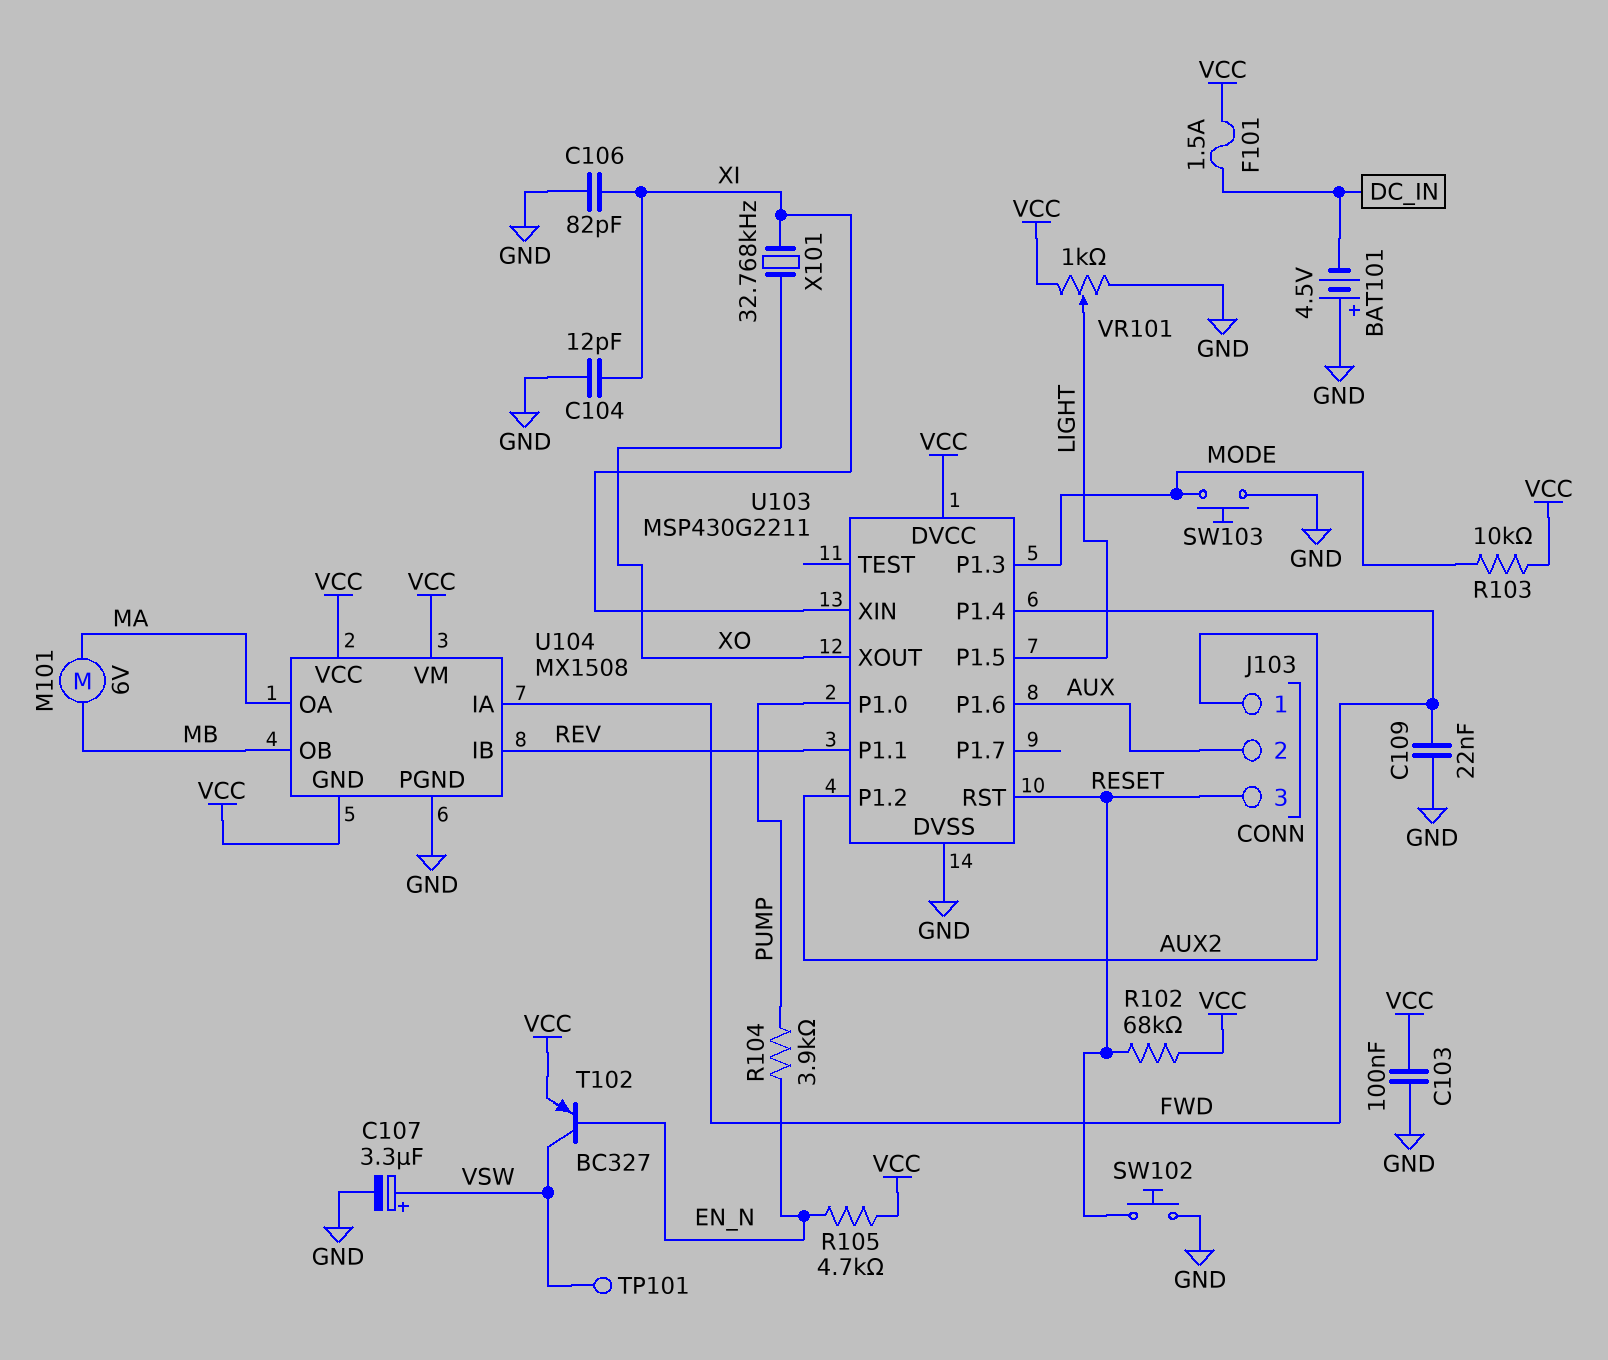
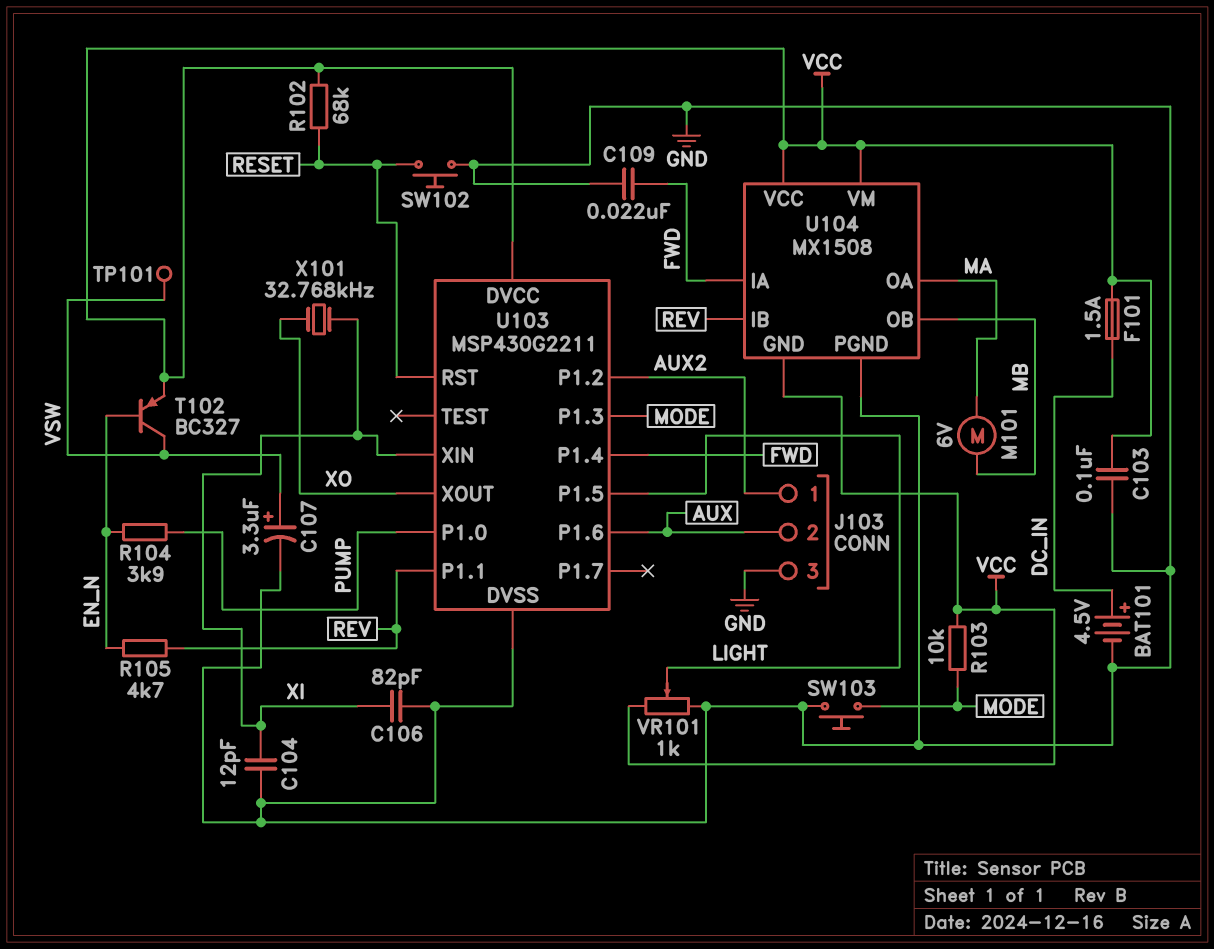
BAT101: 4.5V (plus GND, minus DC_IN) -> 4.5V (plus DC_IN, minus GND)
J103 pin 3: RESET -> GND
R105: 4.7k (EN_N, VCC) -> 4.7k (EN_N, REV)

